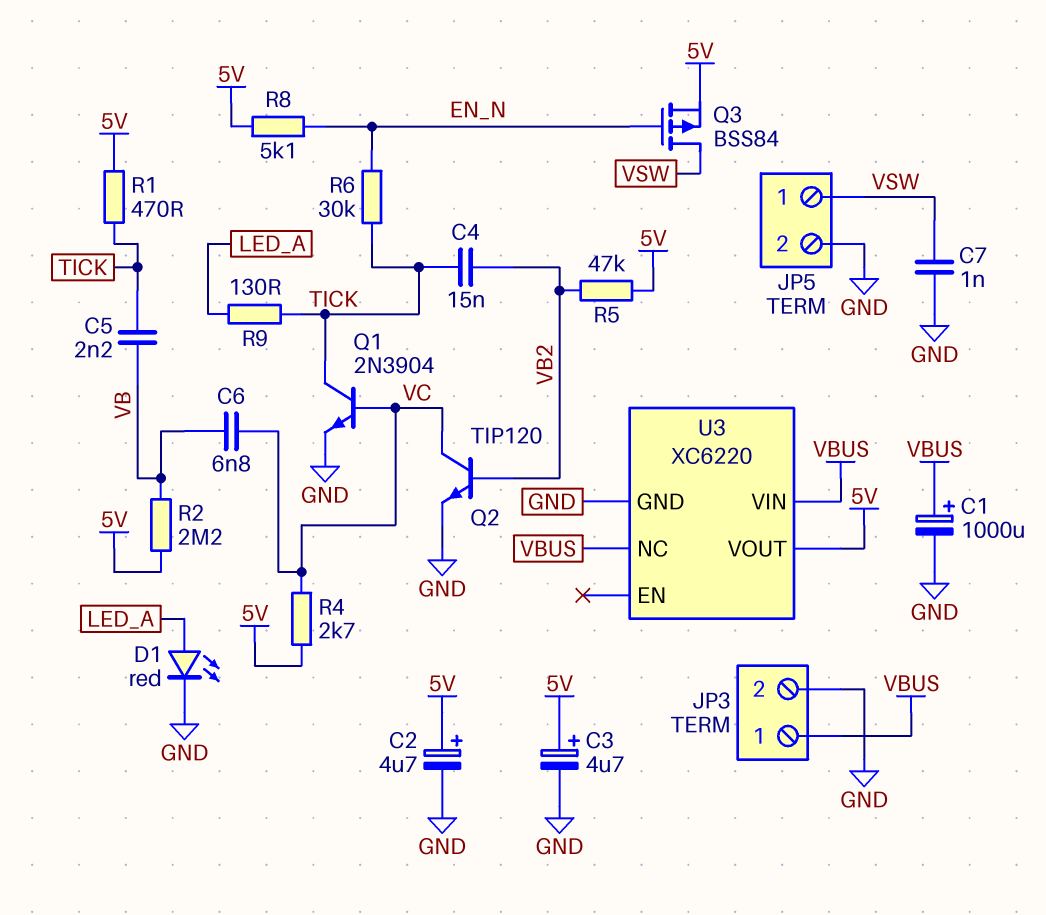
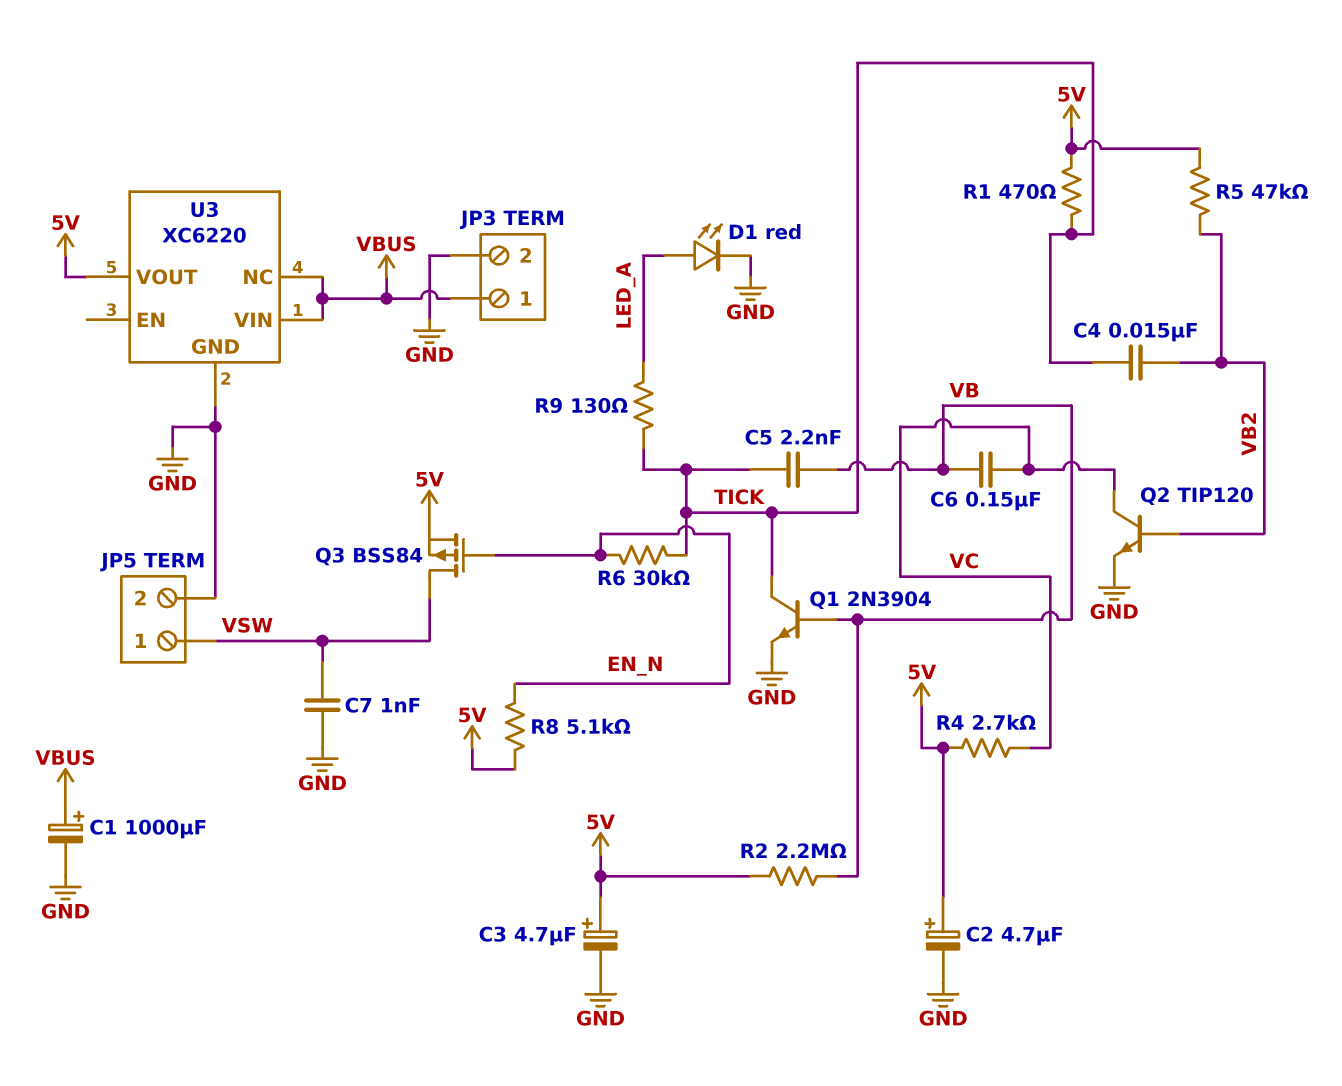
C6: 6.8nF (VB, VC) -> 150nF (VB, VC)
Q1: NPN 2N3904 (B VC, C TICK, E GND) -> NPN 2N3904 (B VB, C TICK, E GND)

